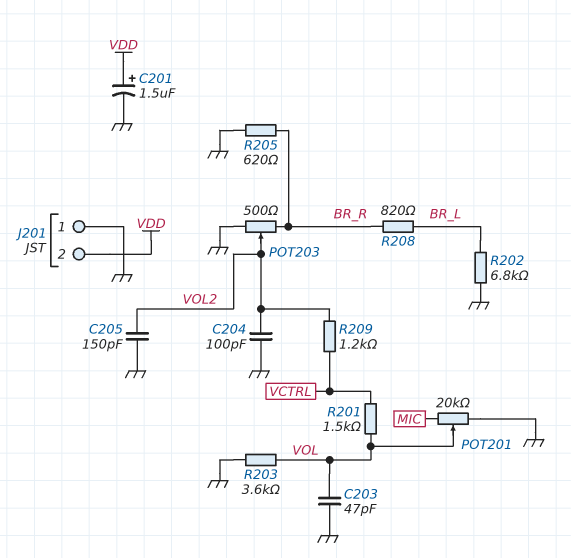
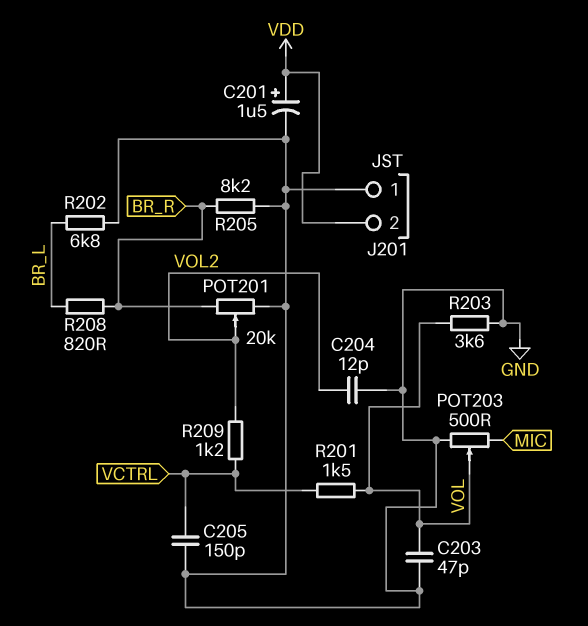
C204: 100pF (GND, VOL2) -> 12pF (GND, VOL2)
C205: 150pF (GND, VOL2) -> 150pF (GND, VCTRL)
POT201: 20k (GND, MIC, wiper VOL) -> 20k (BR_R, GND, wiper VOL2)
POT203: 500 (BR_R, GND, wiper VOL2) -> 500 (GND, MIC, wiper VOL)
R205: 620 (BR_R, GND) -> 8.2k (BR_R, GND)

